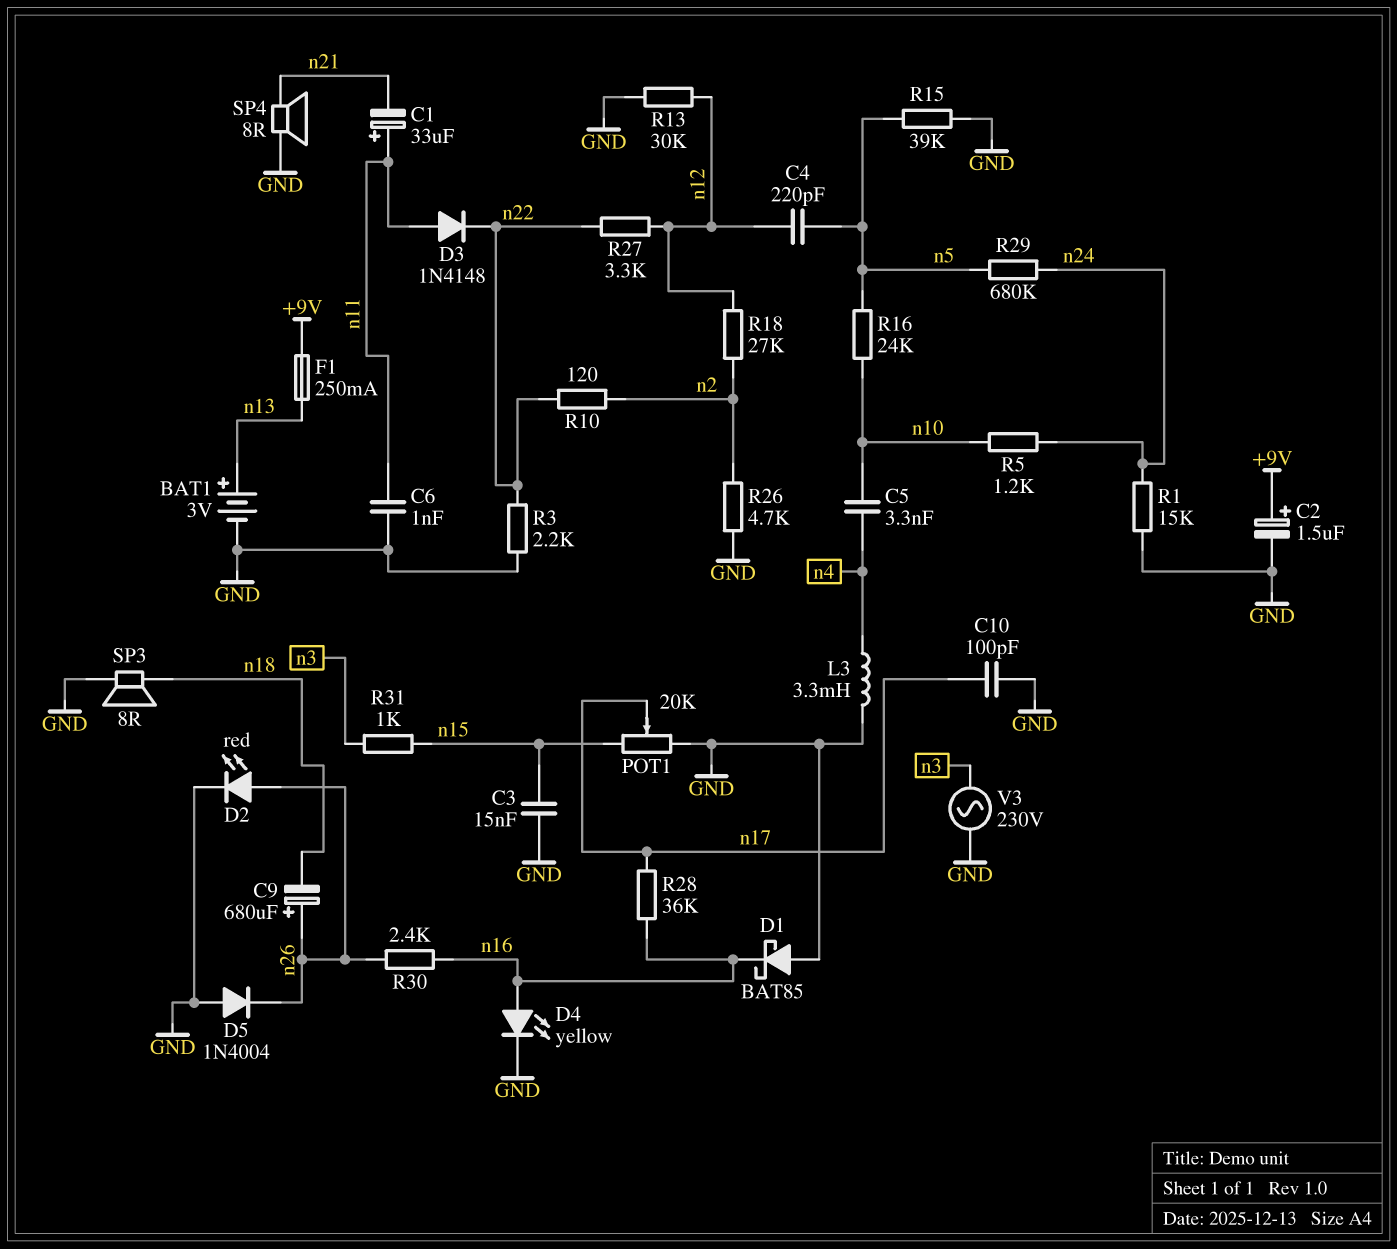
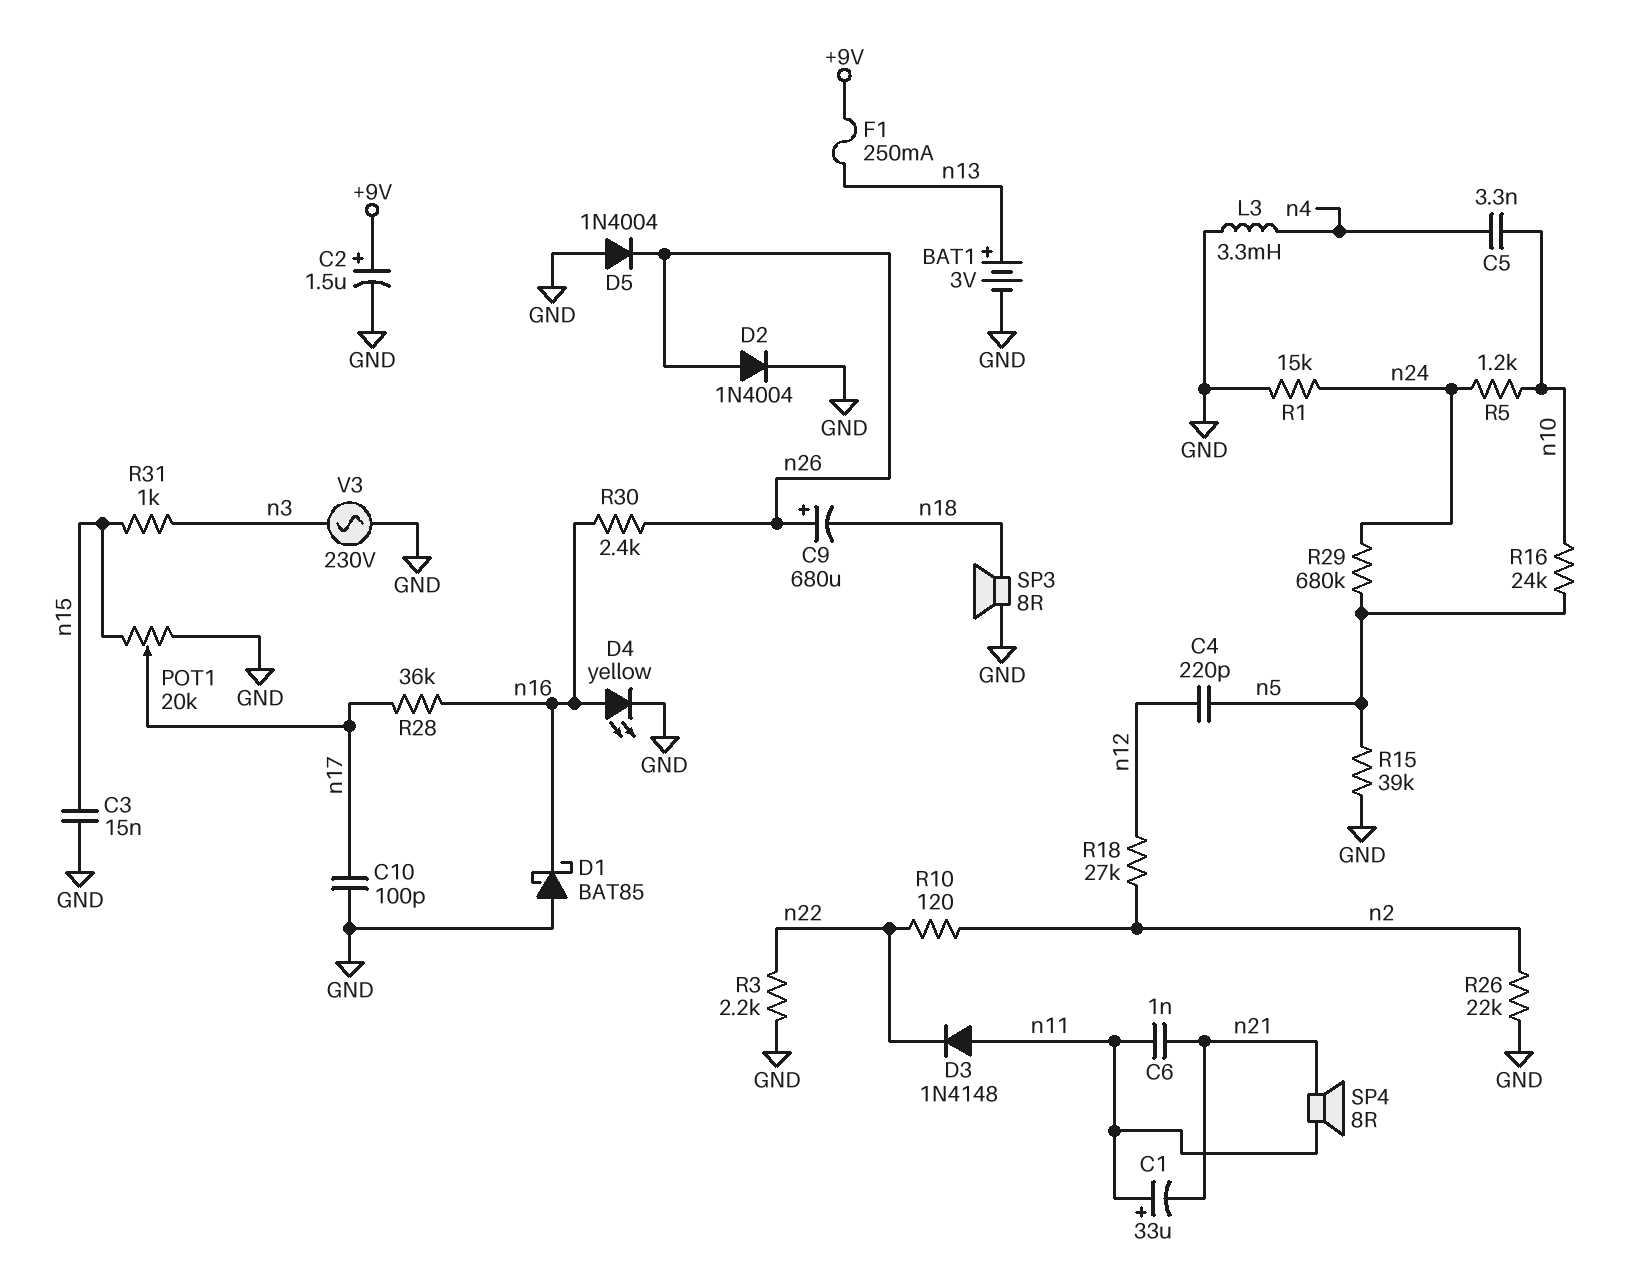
C6: 1nF (GND, n11) -> 1nF (n11, n21)
D2: LED red (A n26, K GND) -> diode 1N4004 (A n26, K GND)
R13: 30k (GND, n12) -> none
R26: 4.7k (GND, n2) -> 22k (GND, n2)
R27: 3.3k (n12, n22) -> none
SP4: speaker 8R (GND, n21) -> speaker 8R (n11, n21)

